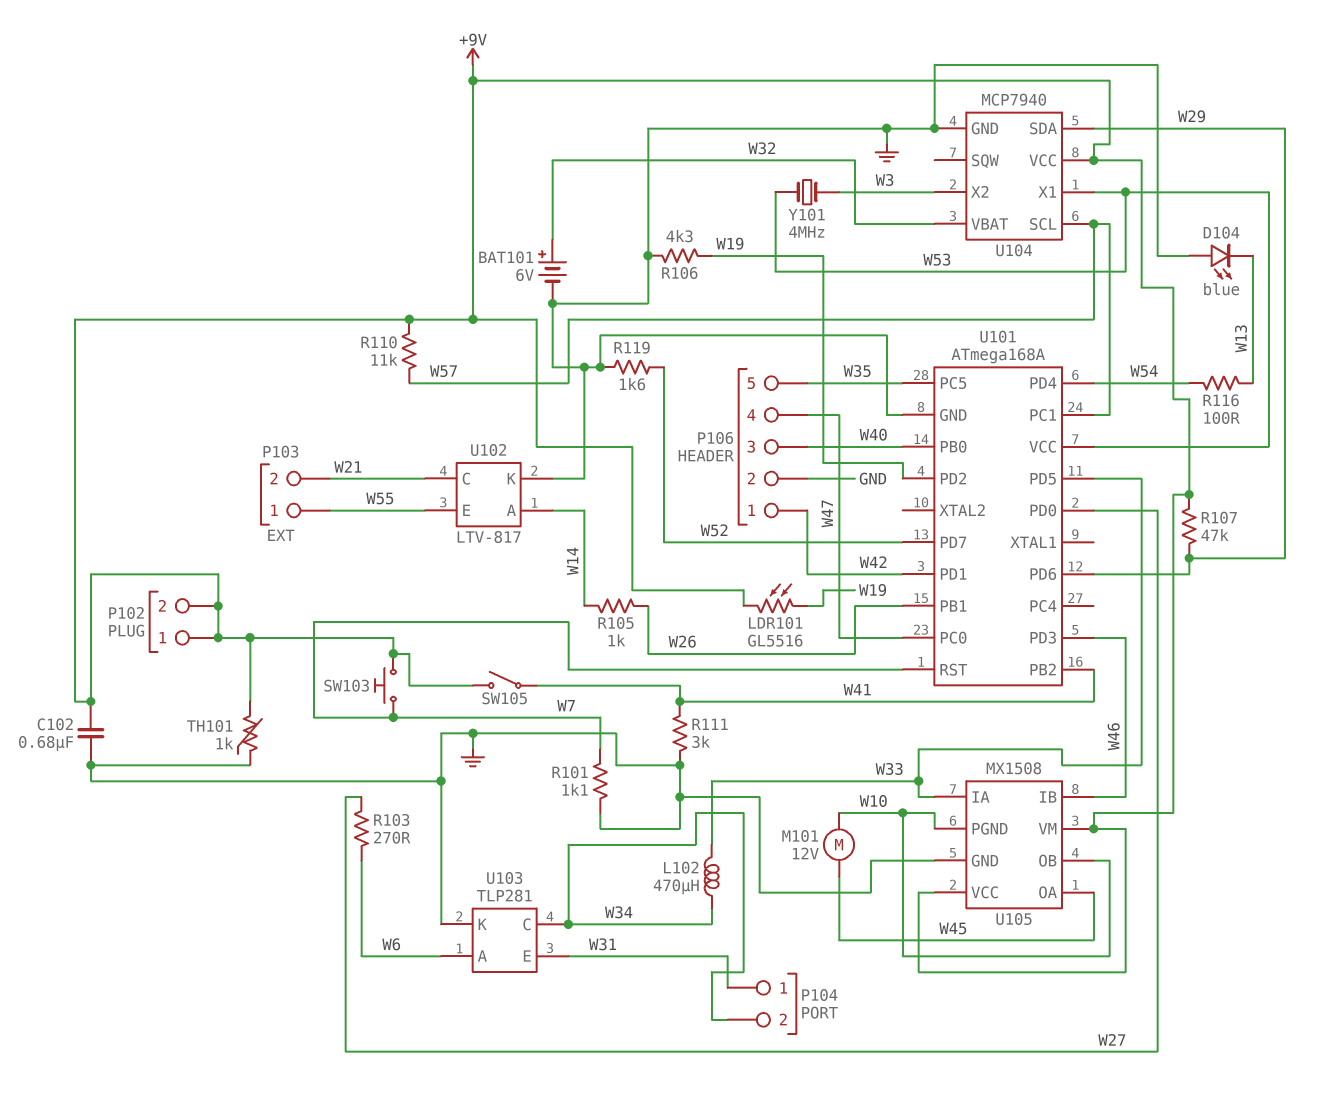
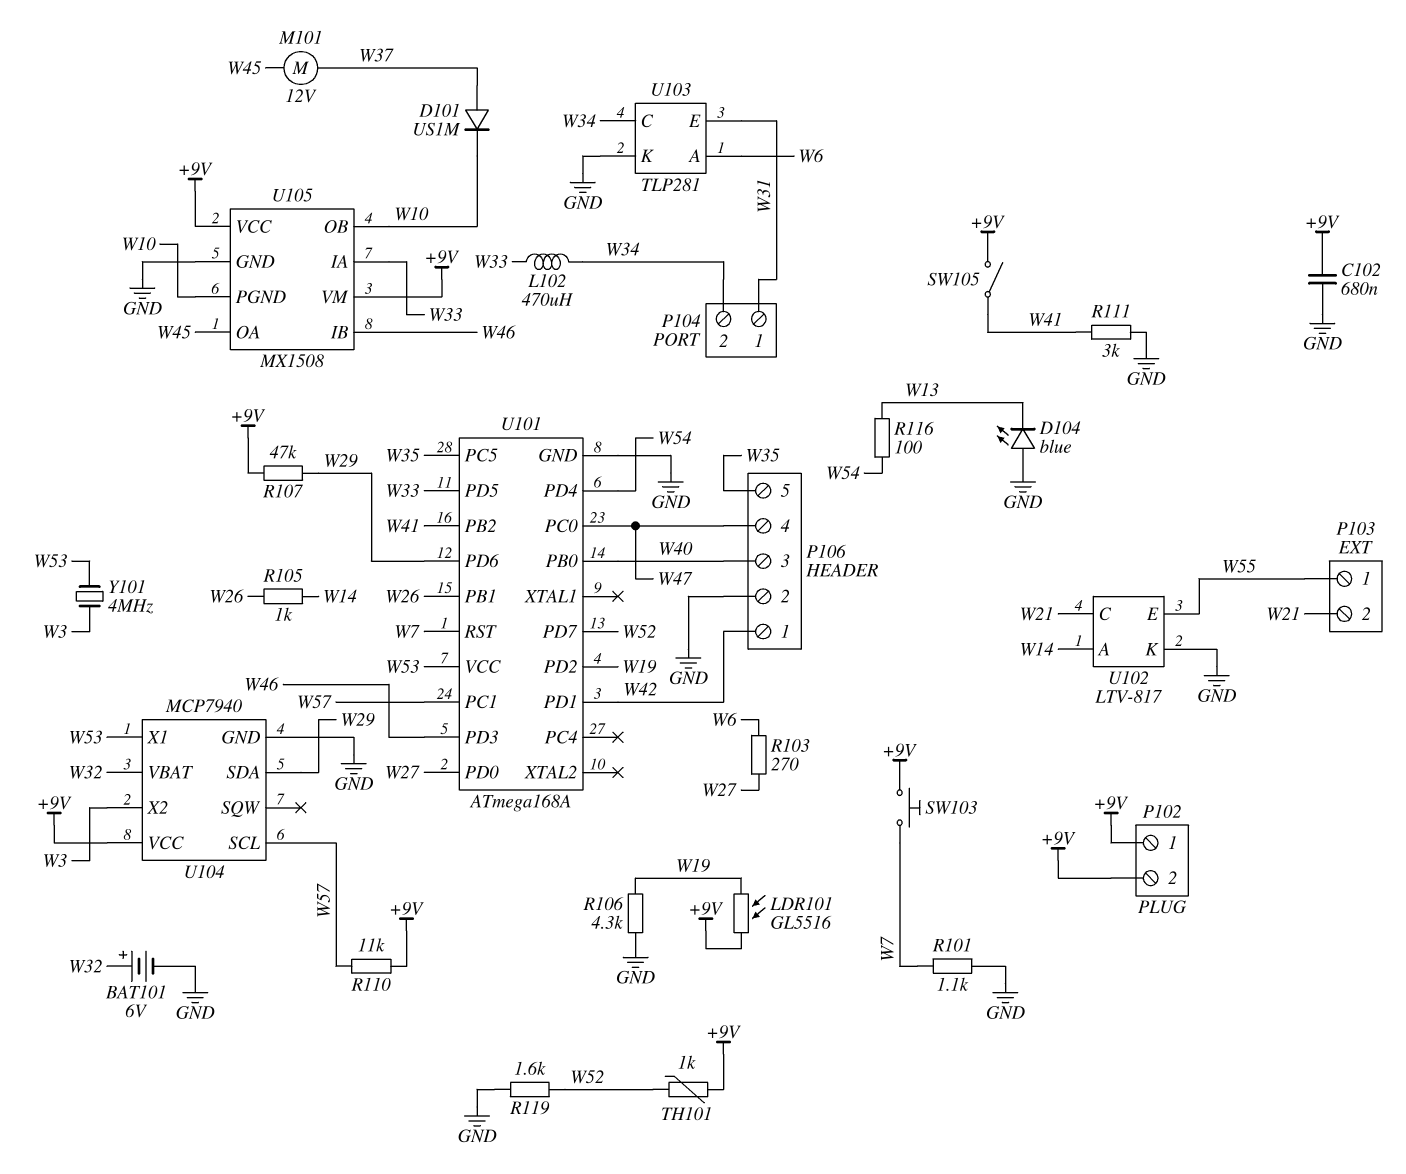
D101: none -> diode US1M (A W37, K W10)
M101: motor 12V (W10, W45) -> motor 12V (W37, W45)
TH101: 1k (+9V, GND) -> 1k (+9V, W52)

